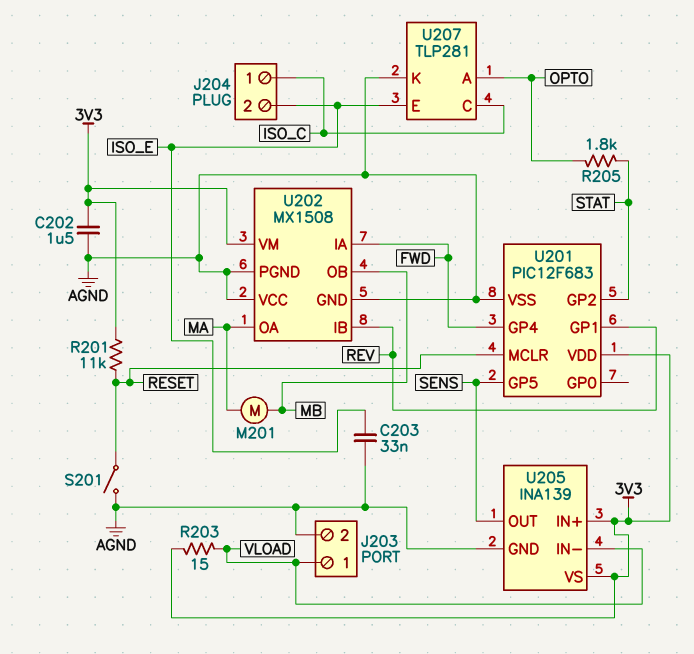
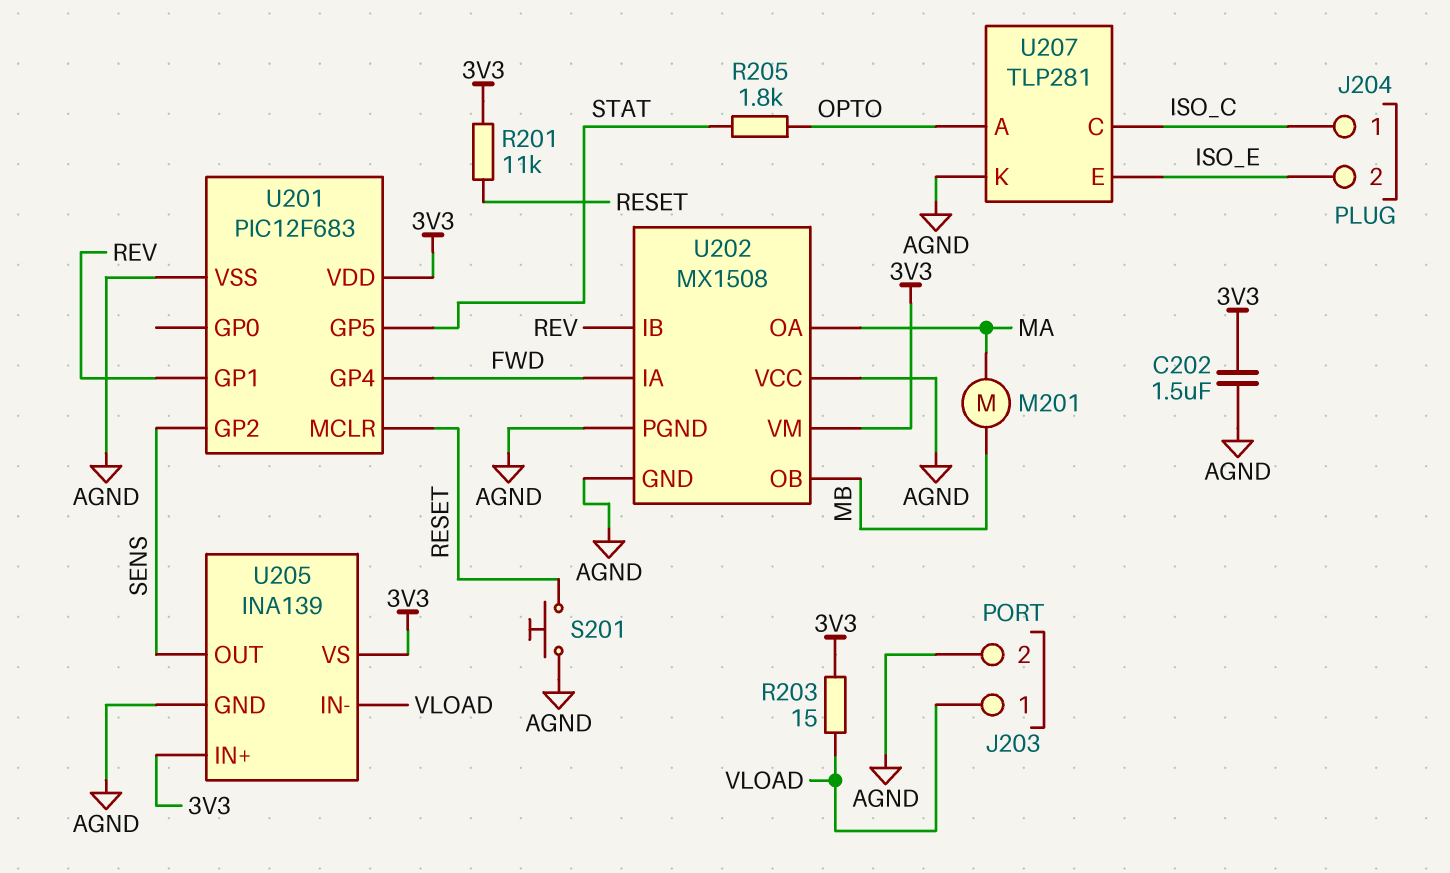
C203: 33nF (AGND, ISO_E) -> none
S201: switch (AGND, RESET) -> button (AGND, RESET)
U201 pin GP2: STAT -> SENS
U201 pin GP5: SENS -> STAT

